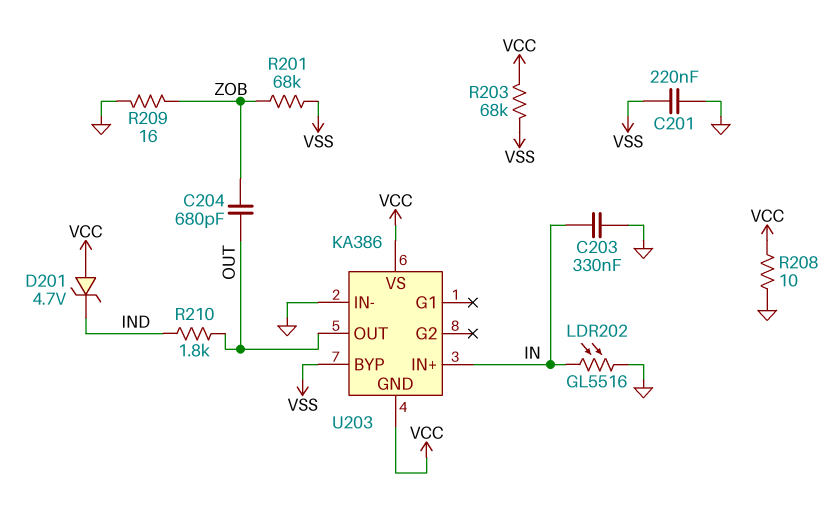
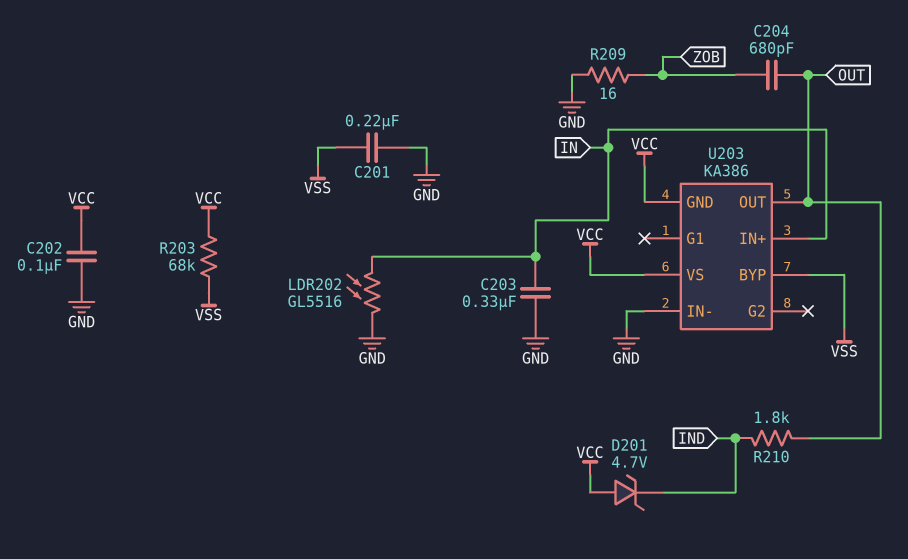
C202: none -> 100nF (GND, VCC)
R201: 68k (VSS, ZOB) -> none
R208: 10 (GND, VCC) -> none

